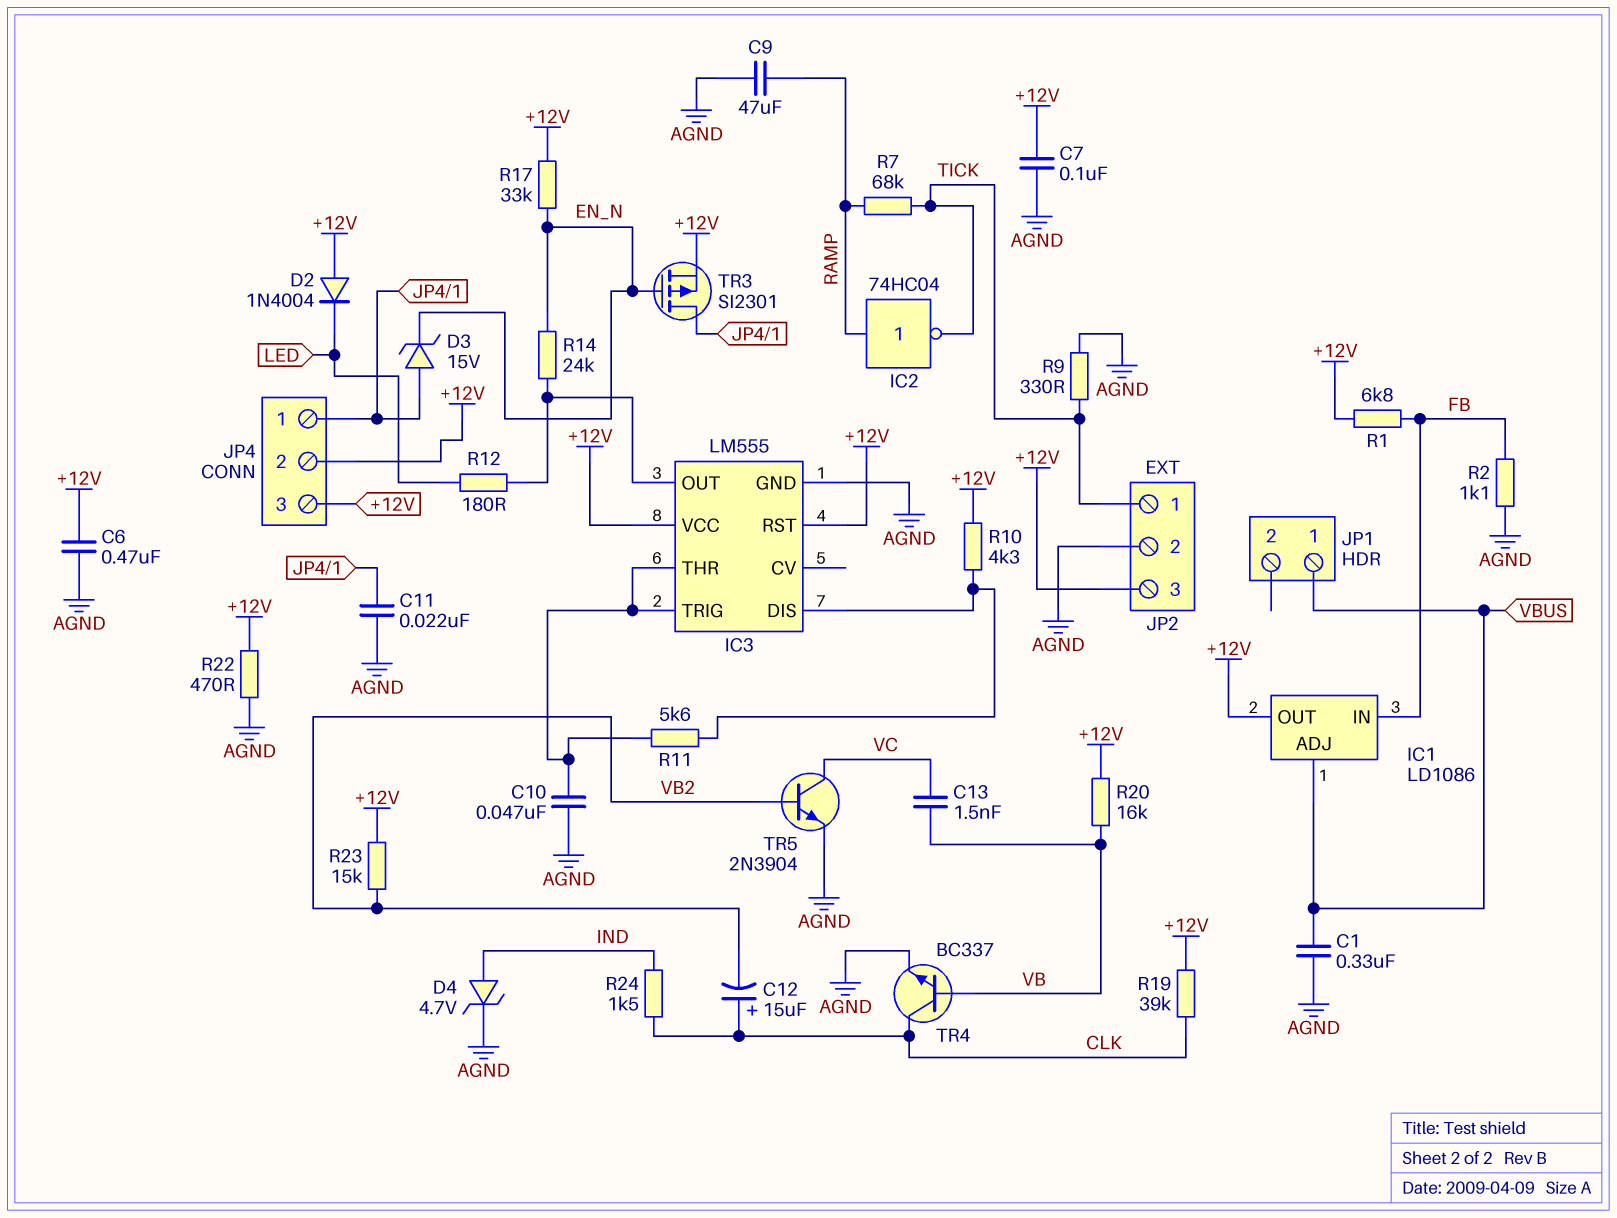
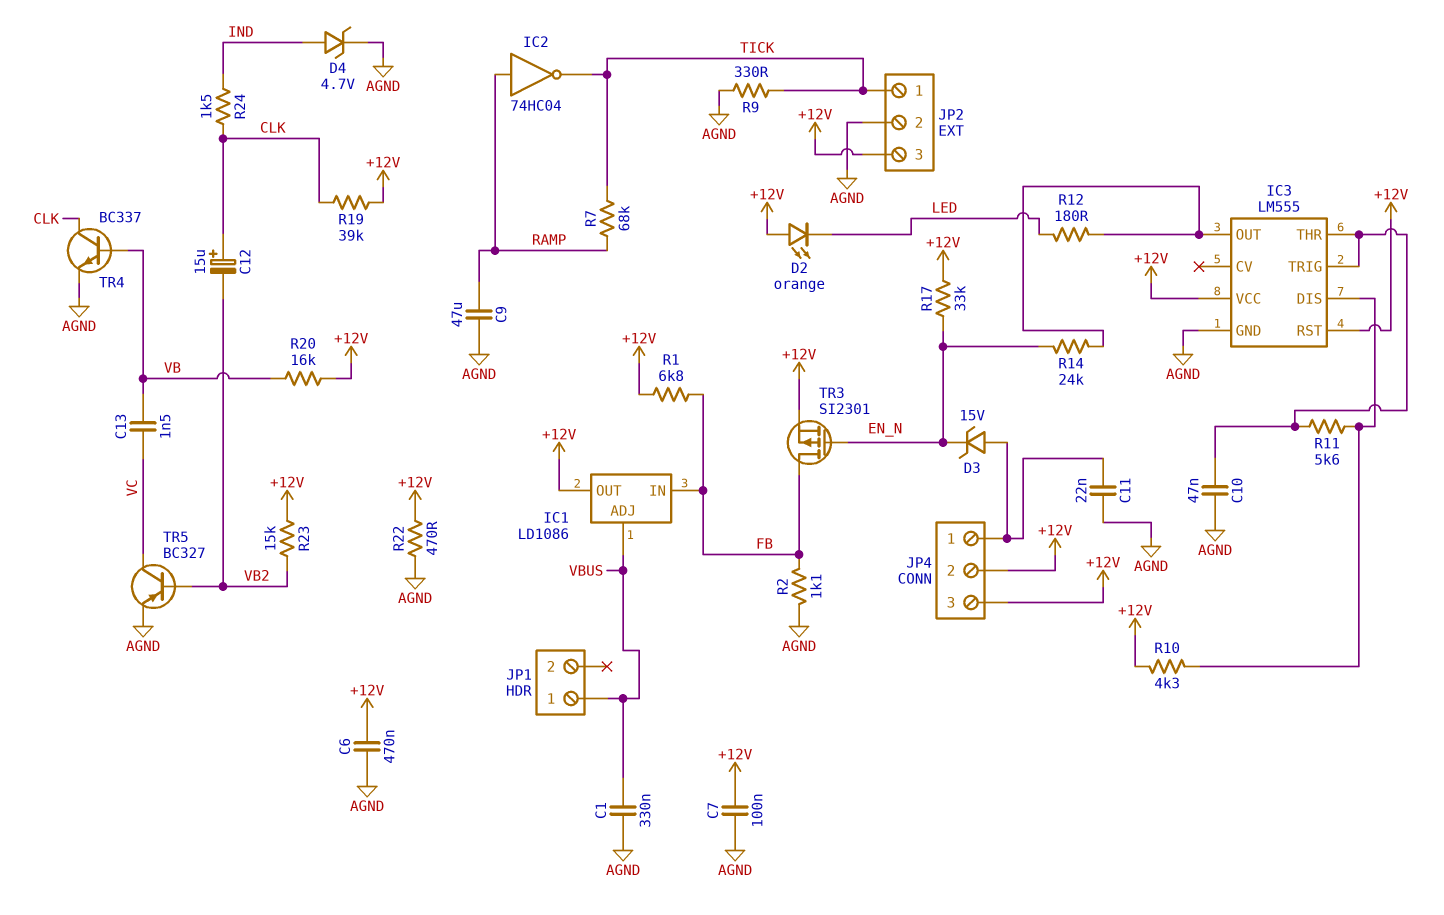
D2: diode 1N4004 (A +12V, K LED) -> LED orange (A +12V, K LED)
TR3: PMOS SI2301 (G EN_N, D JP4/1, S +12V) -> PMOS SI2301 (G EN_N, D FB, S +12V)
TR5: NPN 2N3904 (B VB2, C VC, E AGND) -> PNP BC327 (B VB2, C VC, E AGND)

